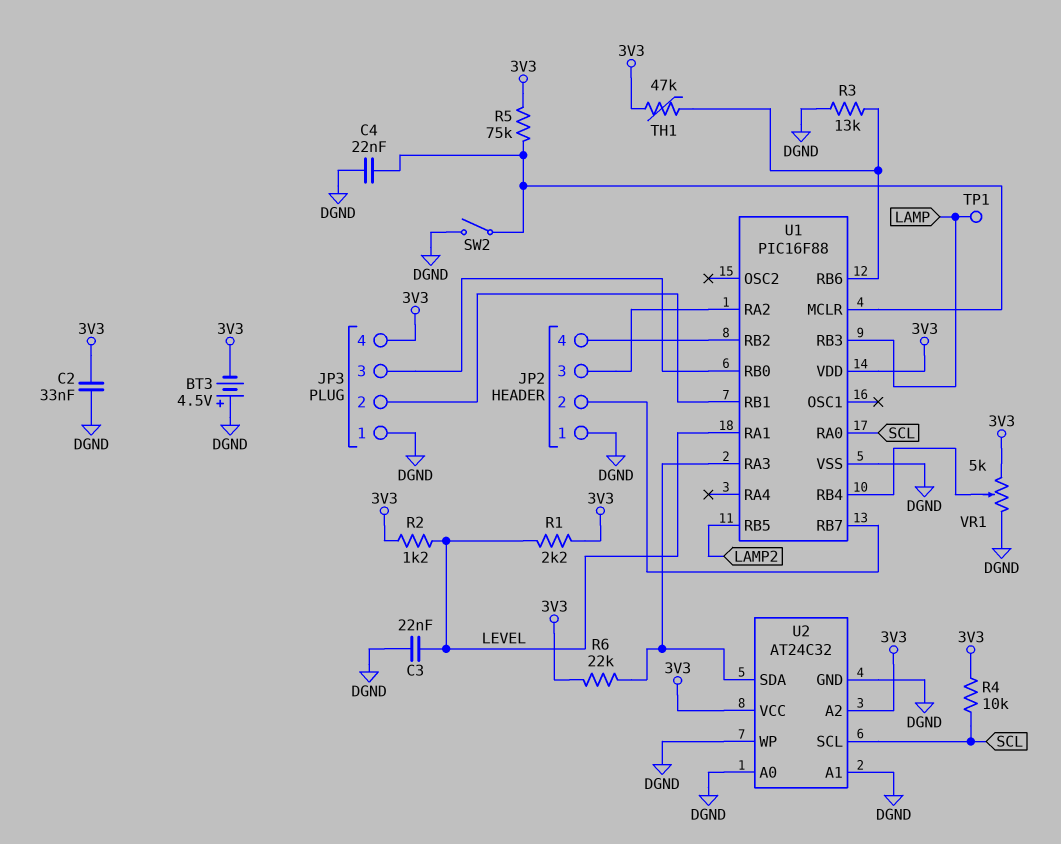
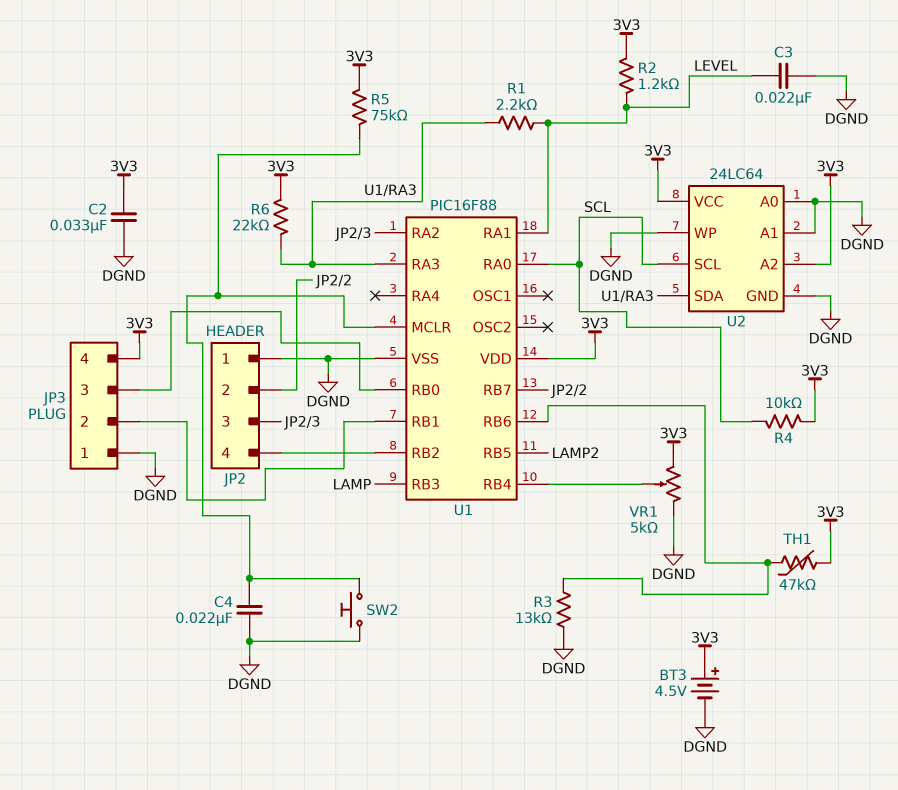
BT3: 4.5V (plus DGND, minus 3V3) -> 4.5V (plus 3V3, minus DGND)
R1: 2.2k (3V3, LEVEL) -> 2.2k (LEVEL, U1/RA3)
SW2: switch (DGND, U1/MCLR) -> button (DGND, U1/MCLR)
TP1: test point (LAMP) -> none
U2: AT24C32 -> 24LC64

